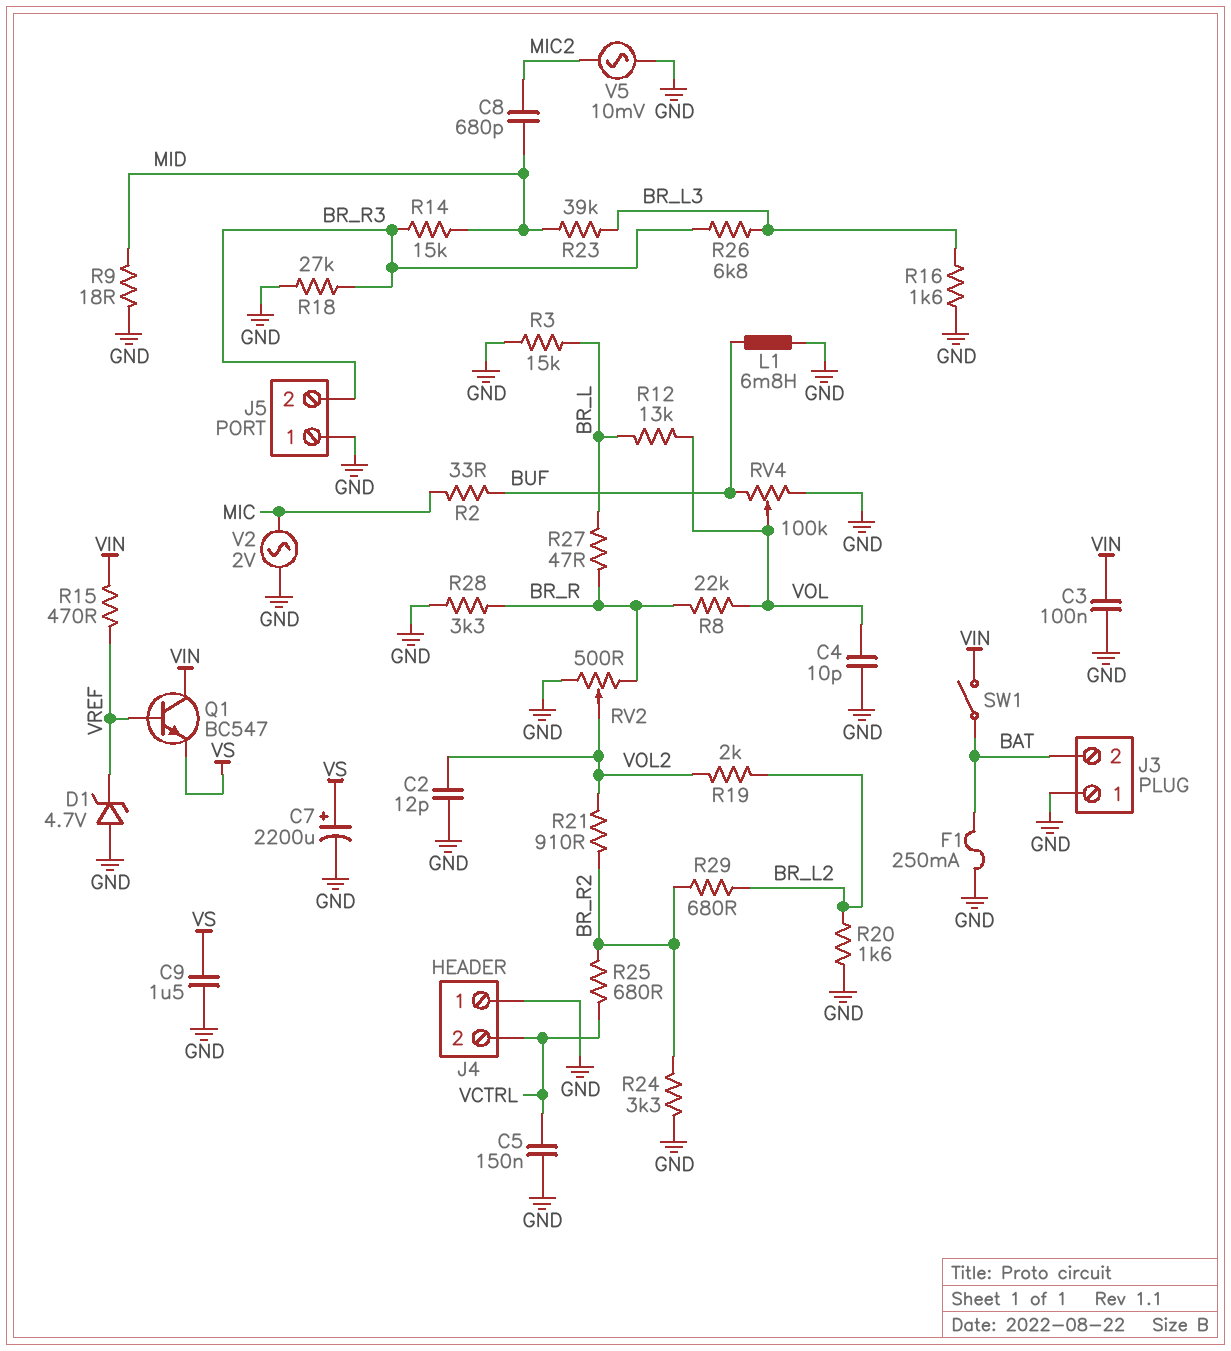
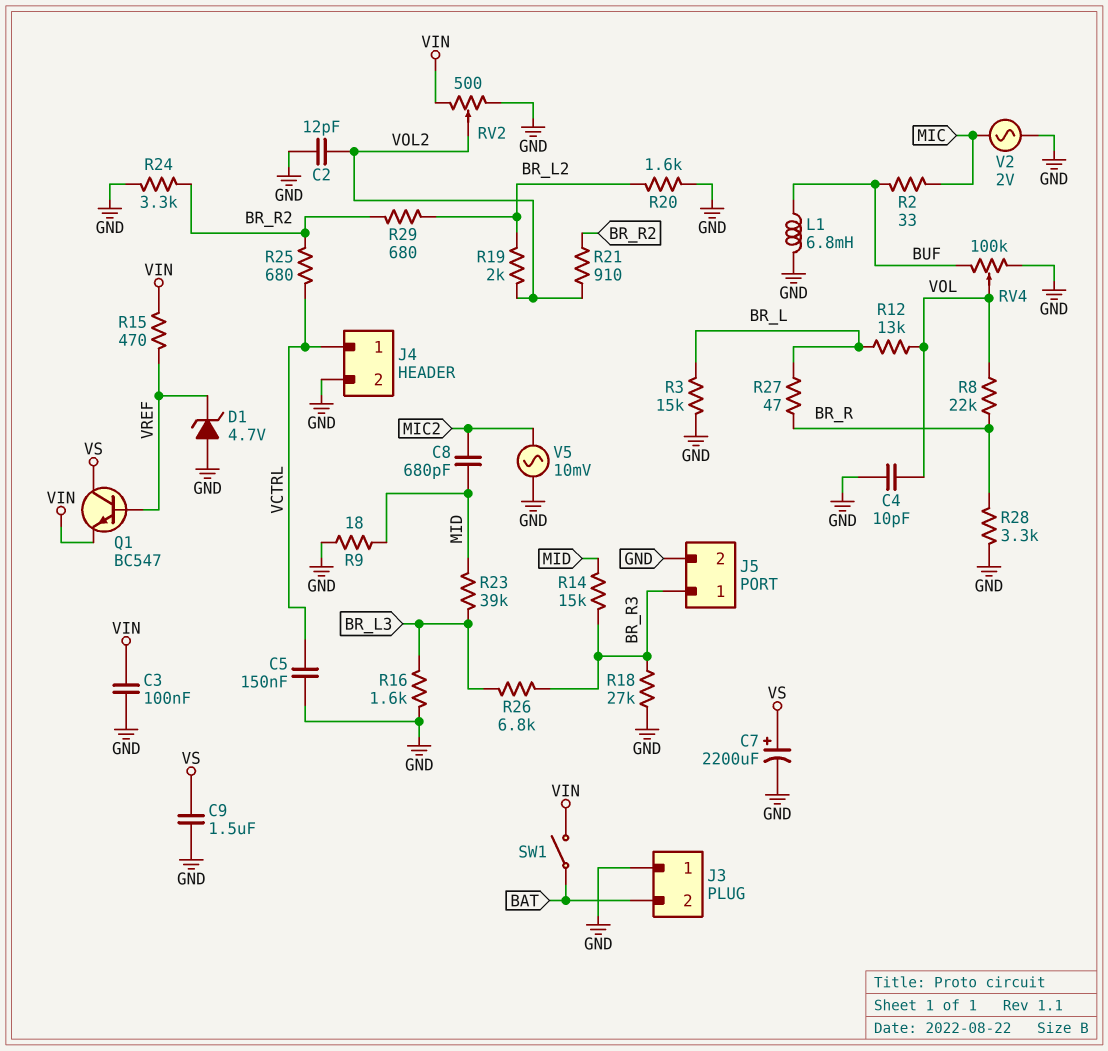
F1: 250mA (BAT, GND) -> none
J4 pin 1: GND -> VCTRL
J4 pin 2: VCTRL -> GND
J5 pin 1: GND -> BR_R3
J5 pin 2: BR_R3 -> GND
Q1: NPN BC547 (B VREF, C VIN, E VS) -> NPN BC547 (B VREF, C VS, E VIN)
RV2: 500 (BR_R, GND, wiper VOL2) -> 500 (GND, VIN, wiper VOL2)

